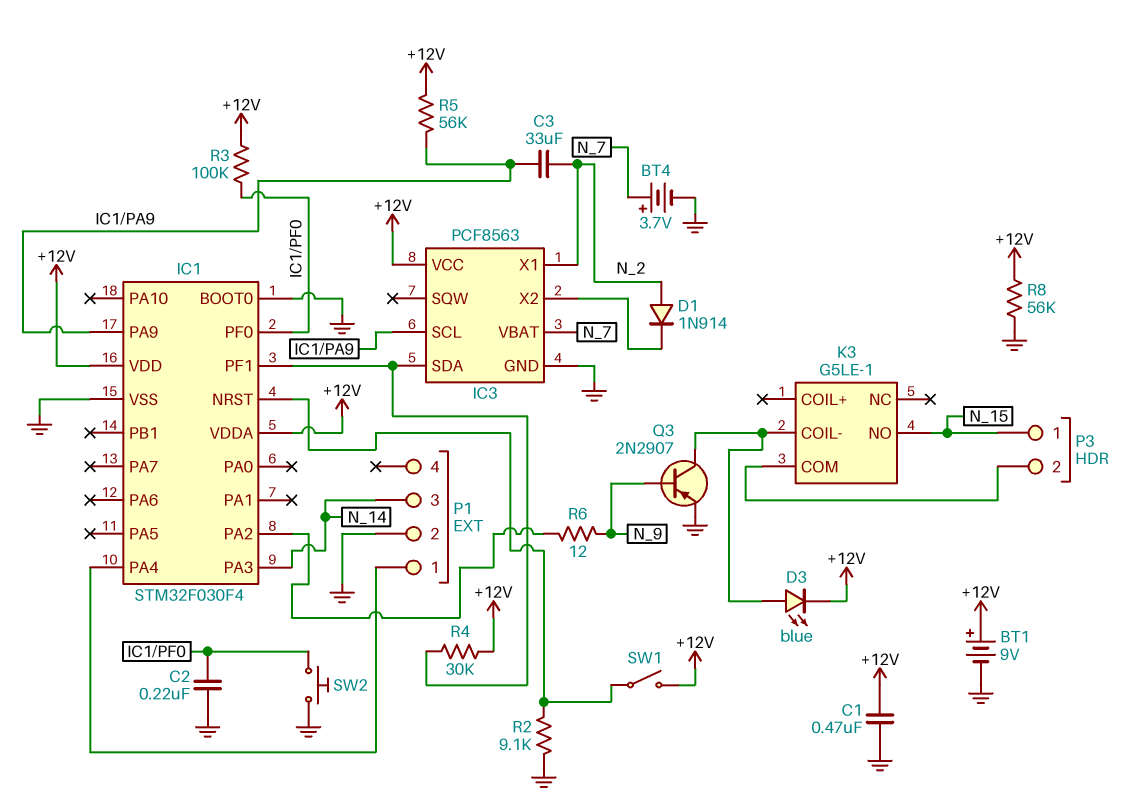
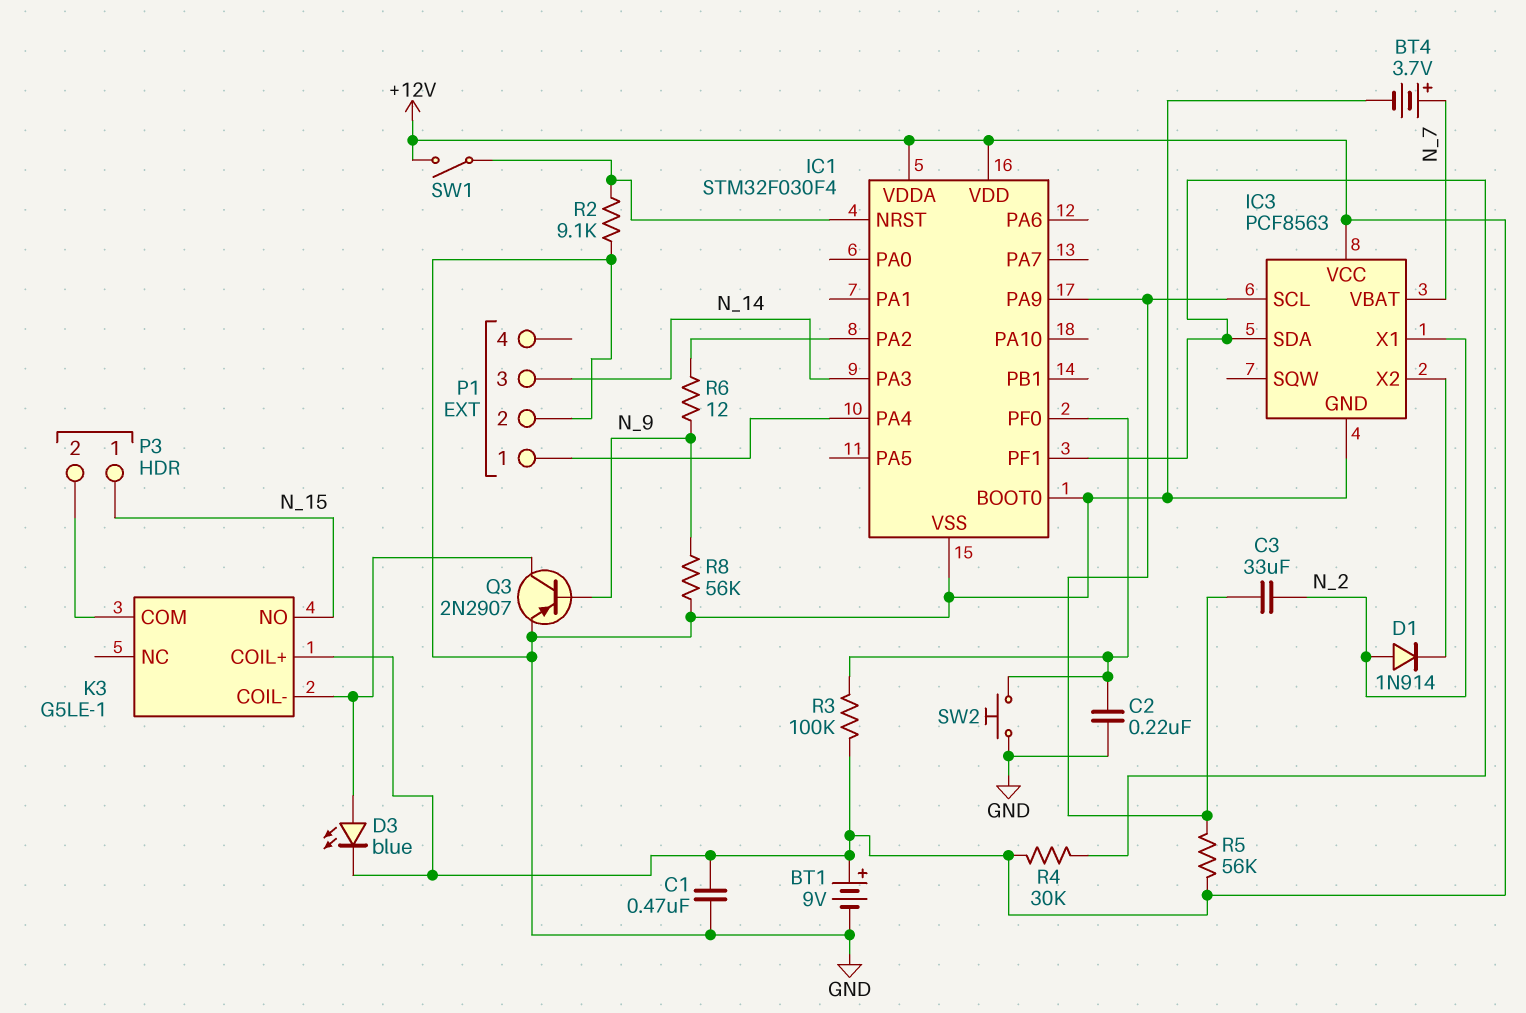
K3 pin COIL+: none -> +12V
R8: 56k (+12V, GND) -> 56k (GND, N_9)

